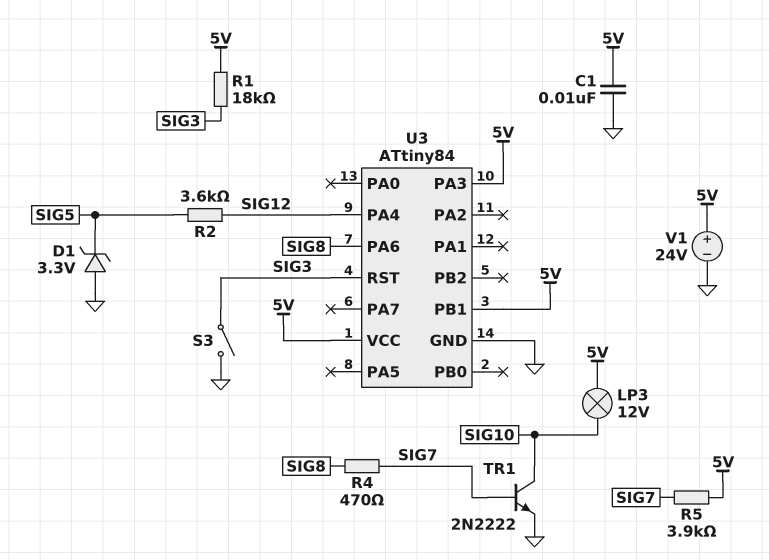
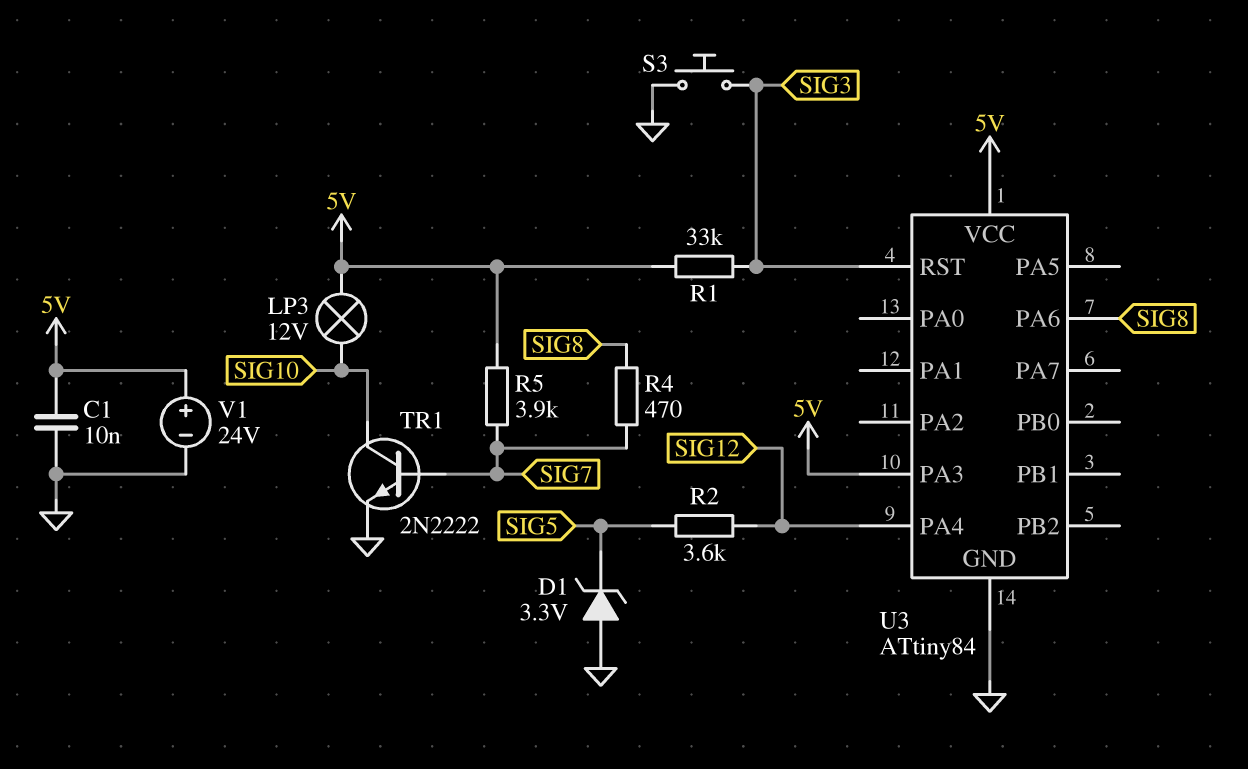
R1: 18k (5V, SIG3) -> 33k (5V, SIG3)
S3: switch (GND, SIG3) -> button (GND, SIG3)
U3 pin PB1: 5V -> none

